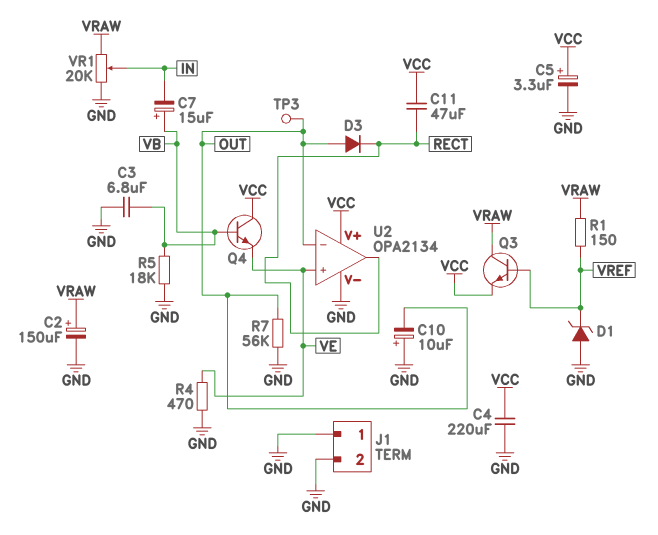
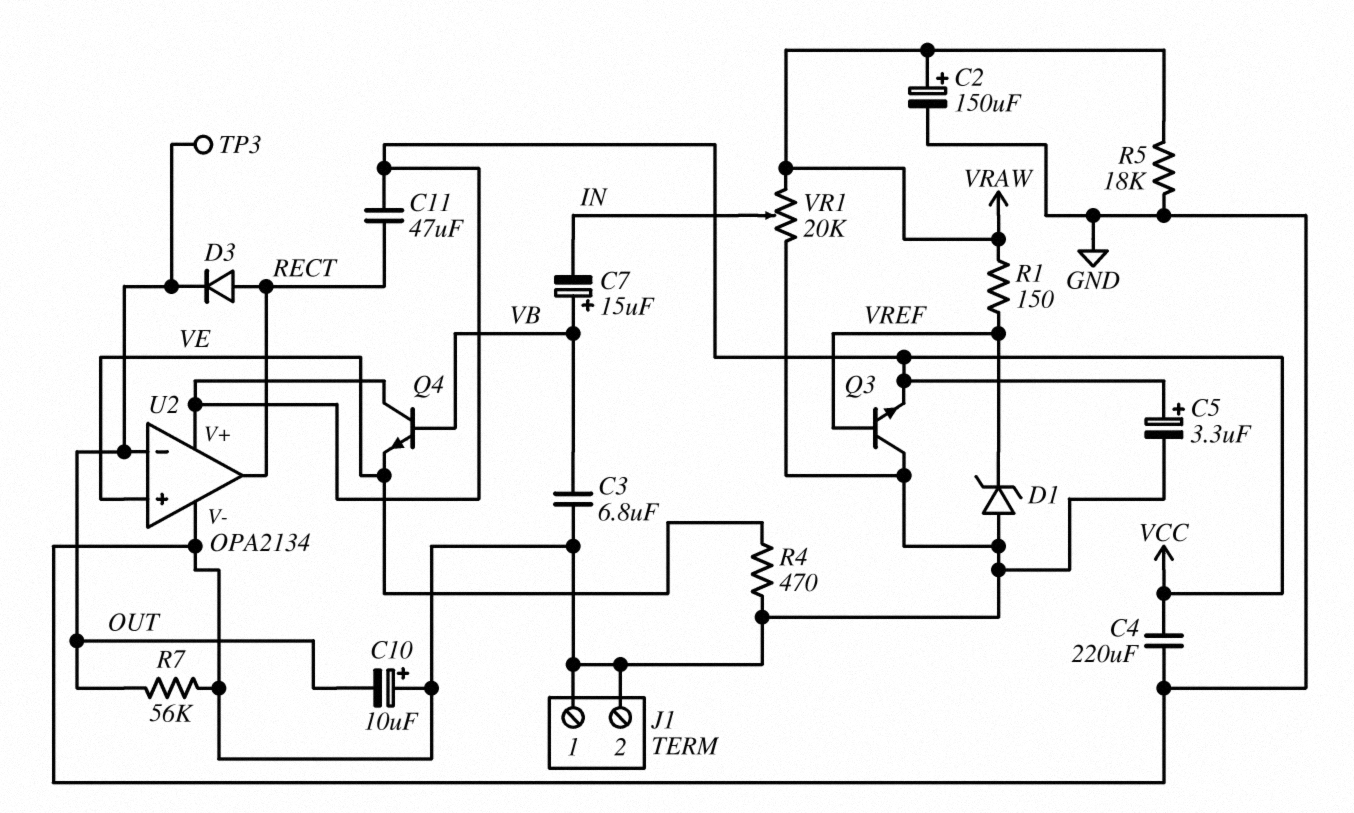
D3: diode (A OUT, K RECT) -> diode (A RECT, K OUT)
Q3: NPN (B VREF, C VRAW, E VCC) -> NPN (B VREF, C GND, E VCC)
R5: 18k (GND, VB) -> 18k (GND, VRAW)

